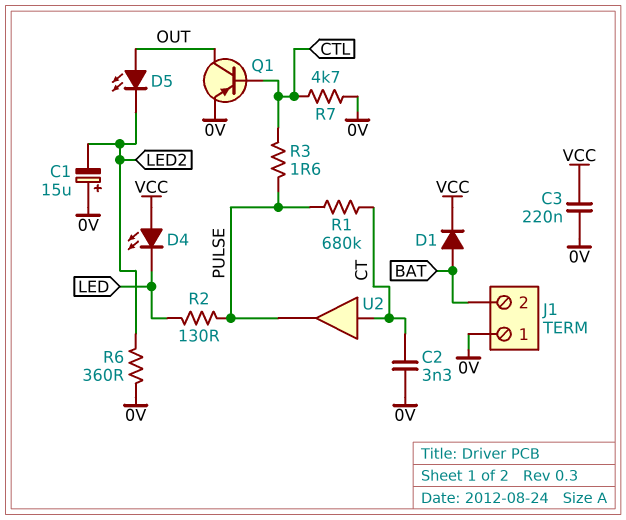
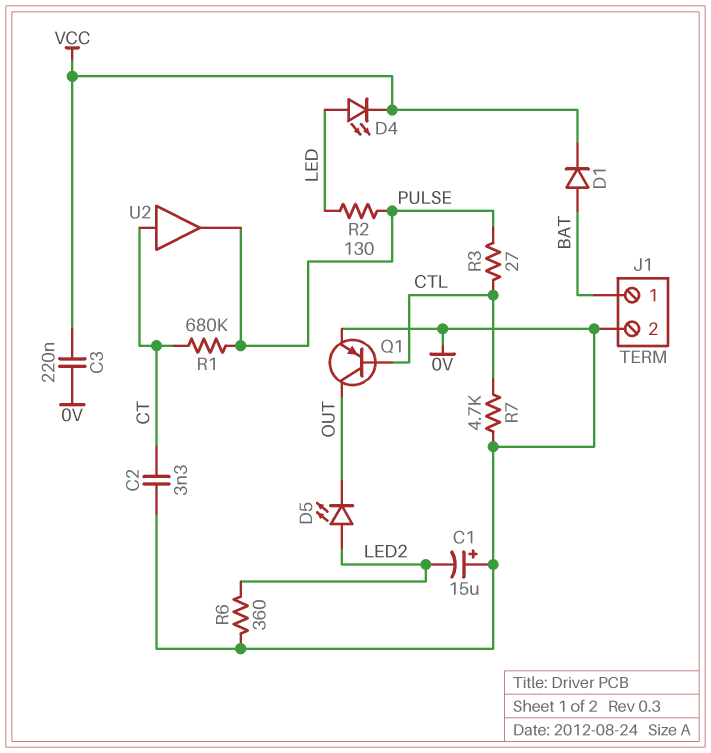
D4: LED (A VCC, K LED) -> LED (A LED, K VCC)
D5: LED (A OUT, K LED2) -> LED (A LED2, K OUT)
J1 pin 1: 0V -> BAT
J1 pin 2: BAT -> 0V
R3: 1.6 (CTL, PULSE) -> 27 (CTL, PULSE)

